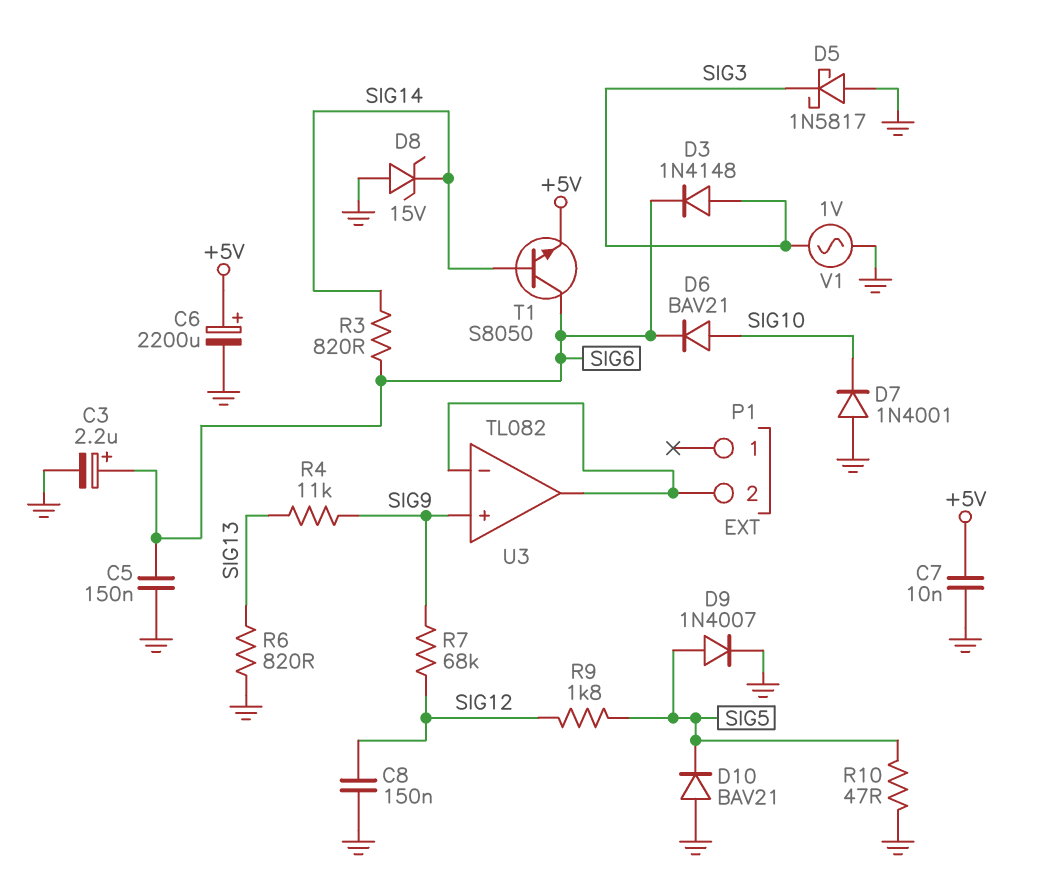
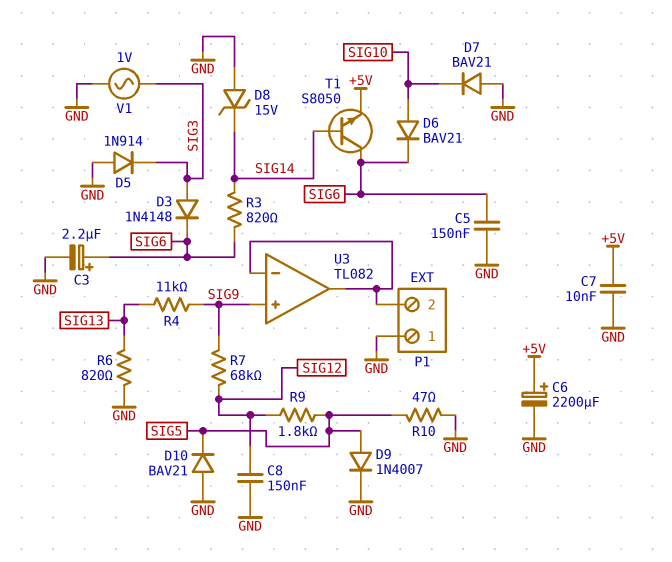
D5: schottky 1N5817 (A GND, K SIG3) -> diode 1N914 (A GND, K SIG3)
D7: diode 1N4001 (A GND, K SIG10) -> diode BAV21 (A GND, K SIG10)
P1 pin 1: none -> GND

